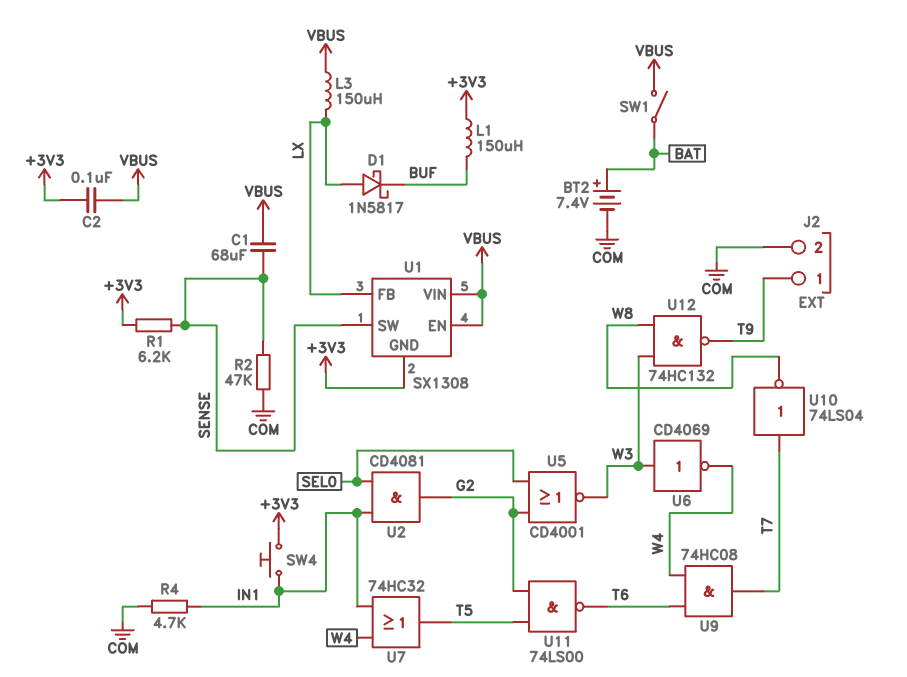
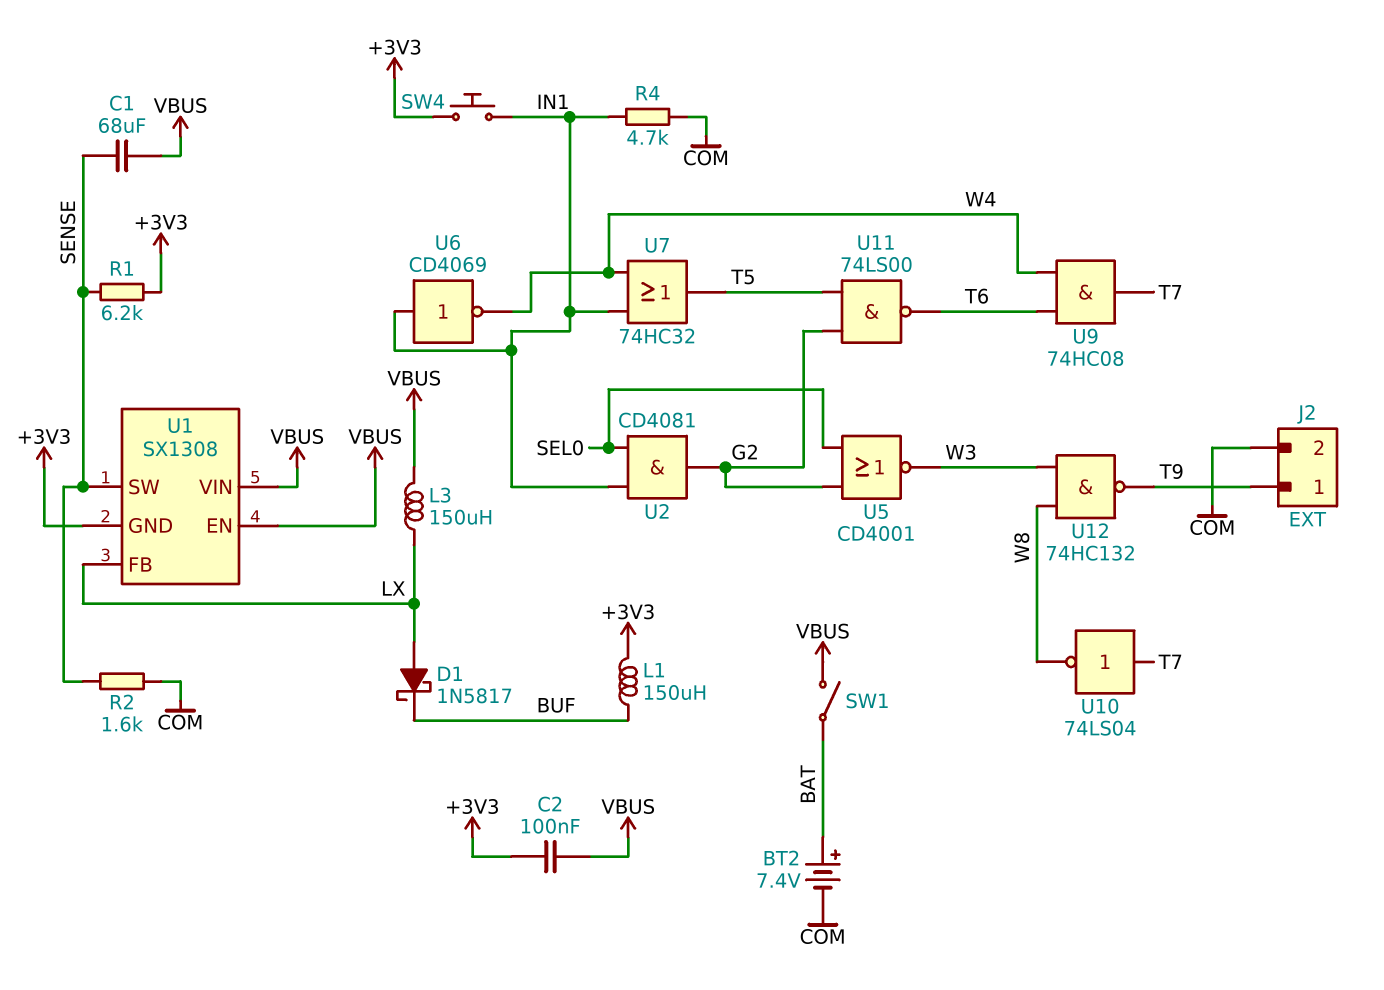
R2: 47k (COM, SENSE) -> 1.6k (COM, SENSE)
U6: NOT CD4069 (in W3, out W4) -> NOT CD4069 (in IN1, out W4)

